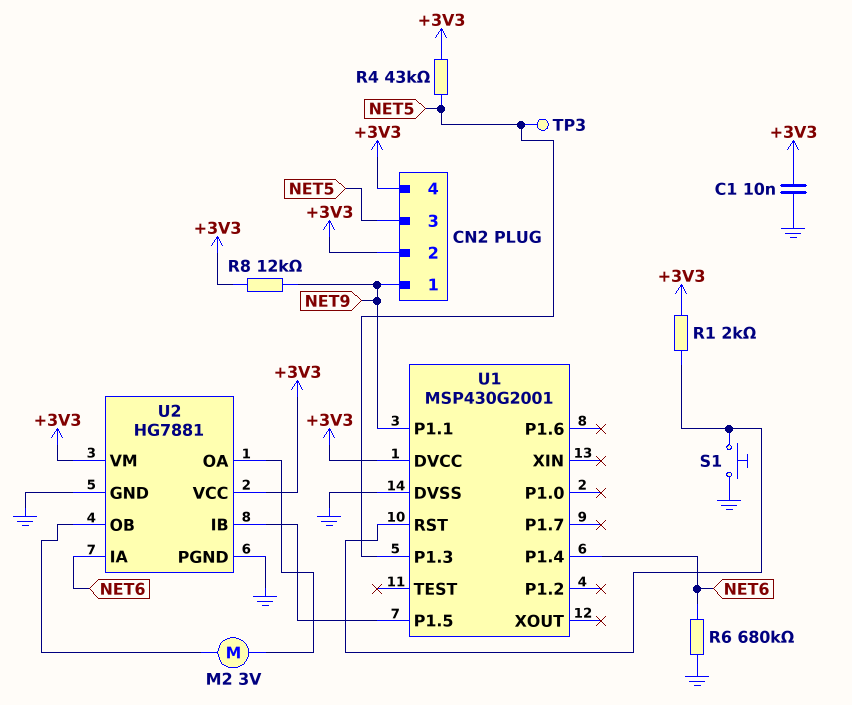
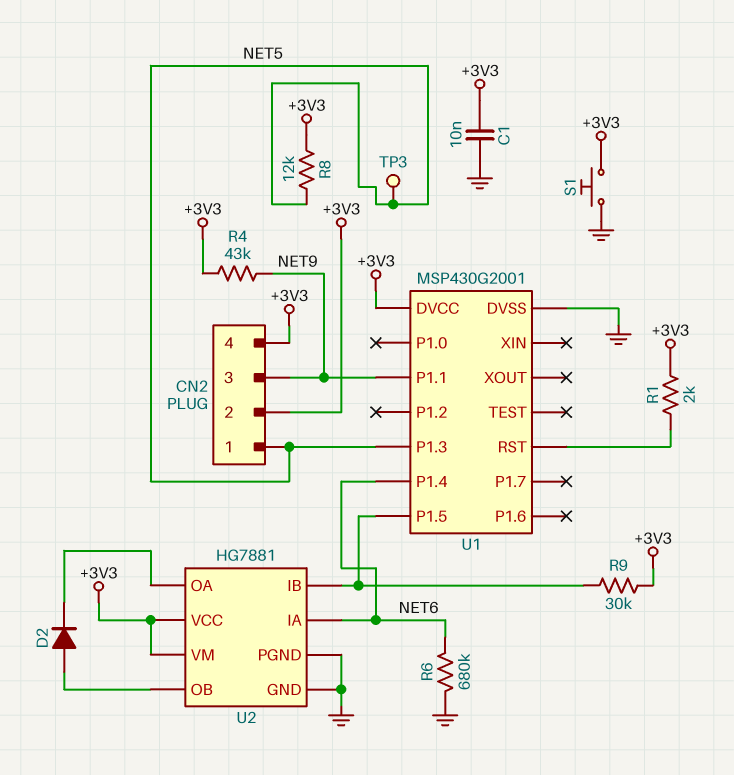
CN2 pin 1: NET9 -> NET5
CN2 pin 3: NET5 -> NET9
D2: none -> diode (A U2/OB, K U2/OA)
M2: motor 3V (U2/OA, U2/OB) -> none
R4: 43k (+3V3, NET5) -> 43k (+3V3, NET9)
R8: 12k (+3V3, NET9) -> 12k (+3V3, NET5)
R9: none -> 30k (+3V3, U1/P1.5)
S1: button (GND, U1/RST) -> button (+3V3, GND)

